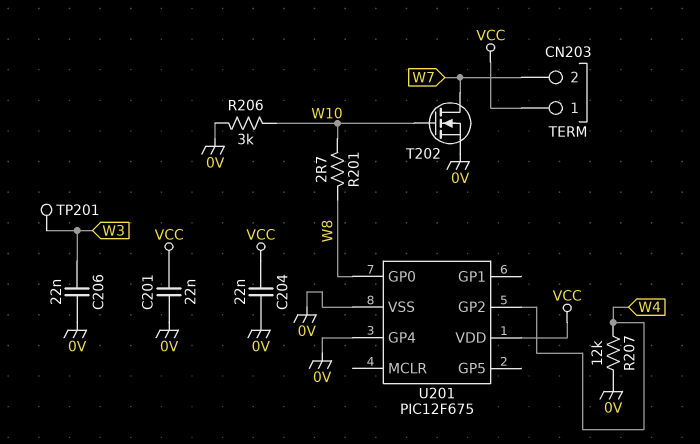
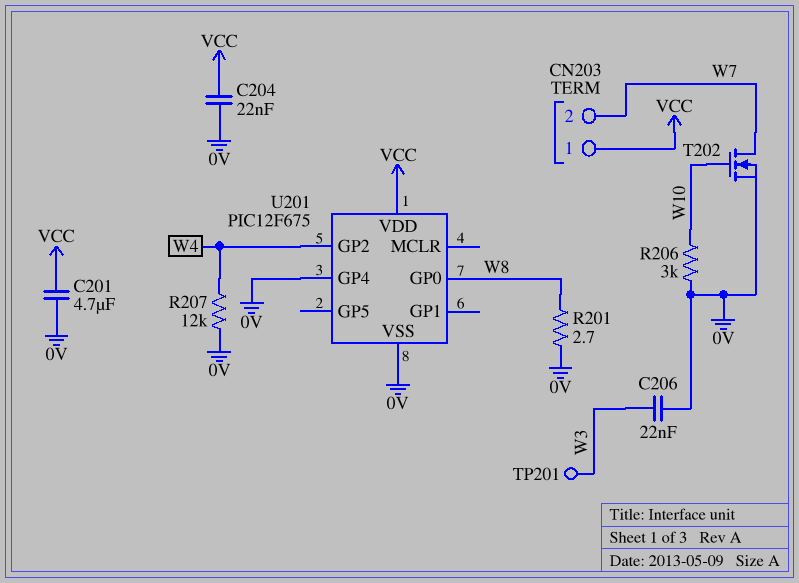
C201: 22nF (0V, VCC) -> 4.7uF (0V, VCC)
R201: 2.7 (W8, W10) -> 2.7 (0V, W8)

